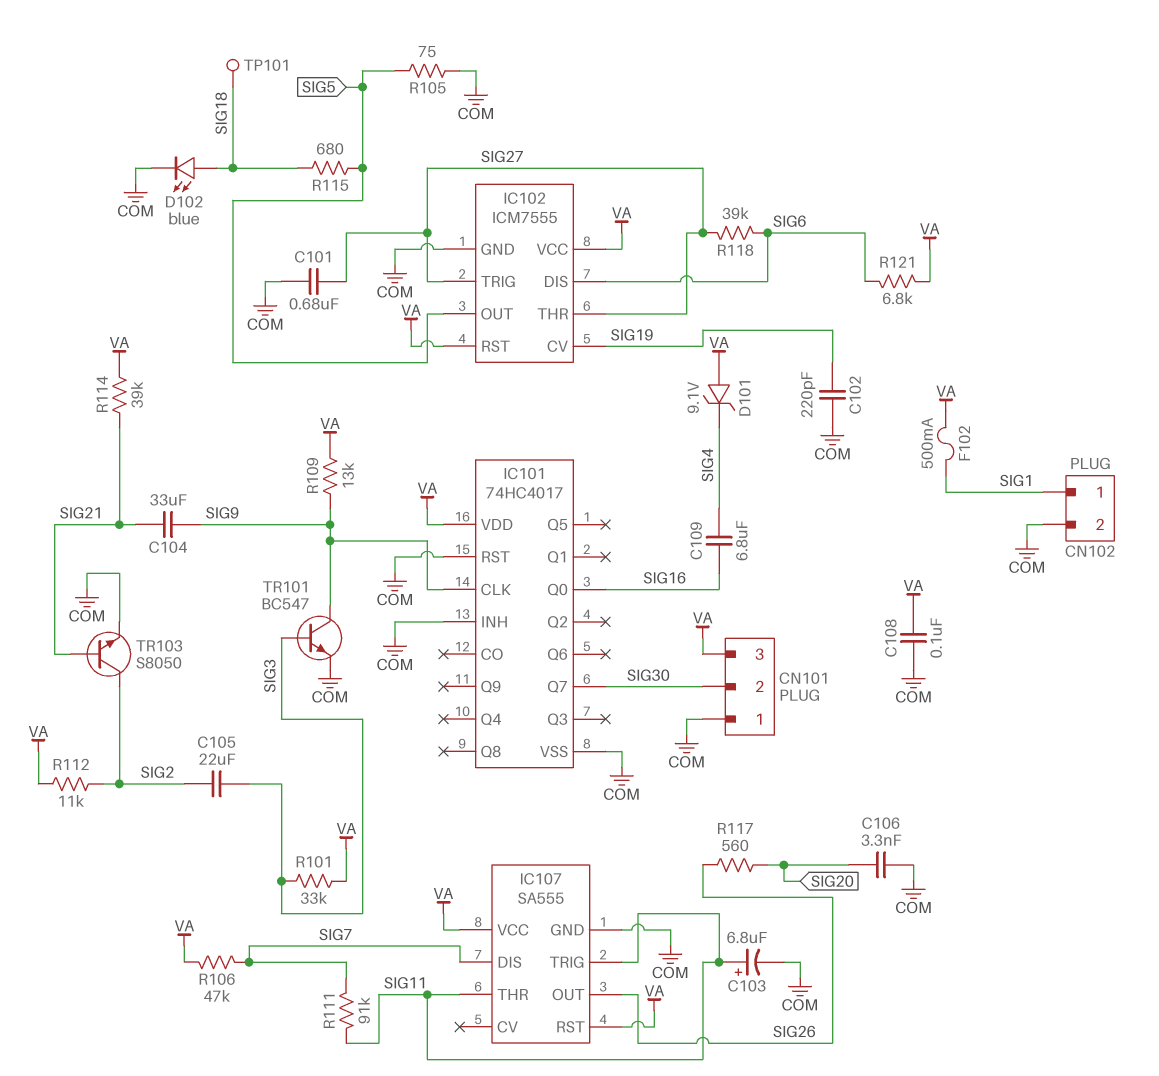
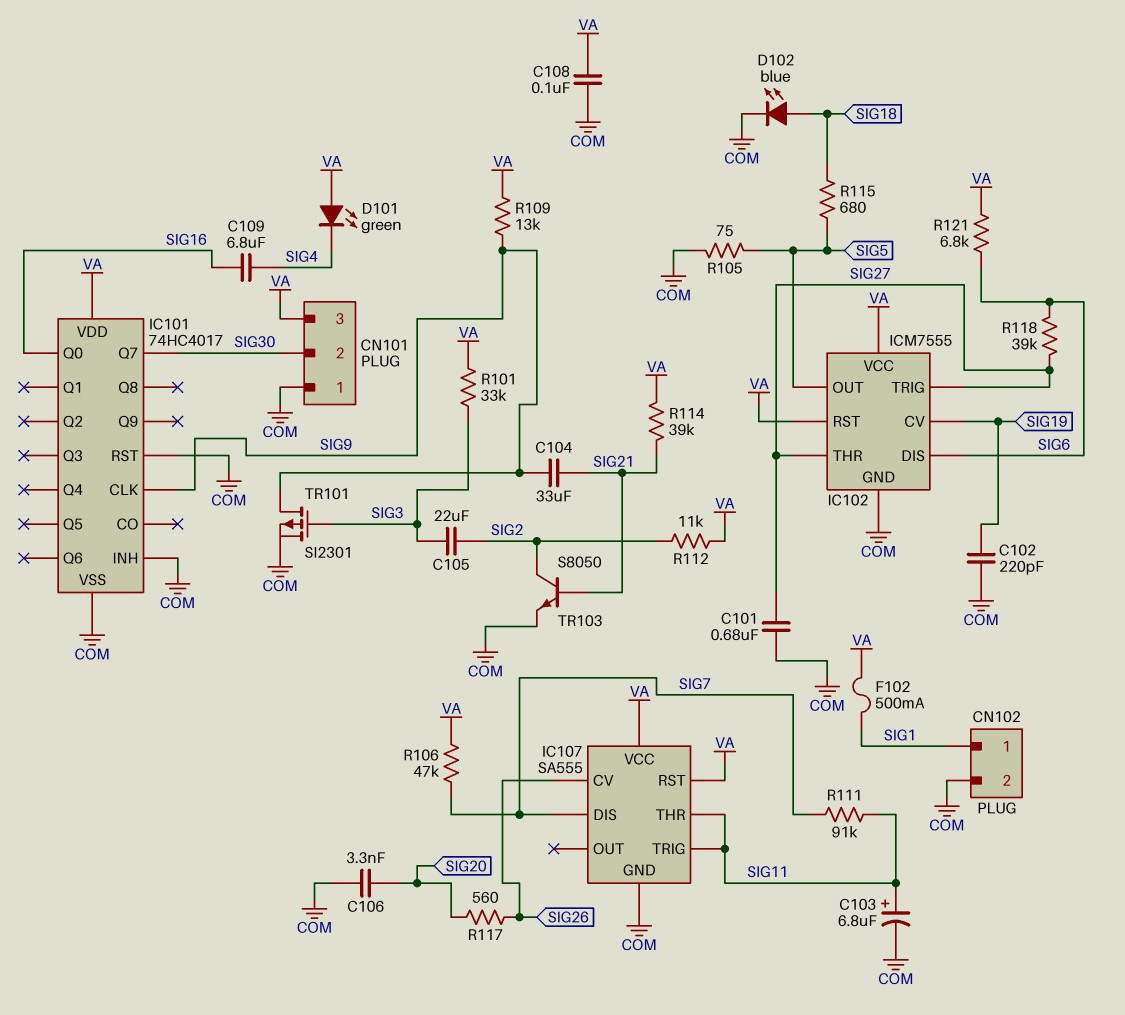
D101: zener 9.1V (A VA, K SIG4) -> LED green (A VA, K SIG4)
IC107 pin CV: none -> SIG26
IC107 pin OUT: SIG26 -> none
TP101: test point (SIG18) -> none
TR101: NPN BC547 (B SIG3, C SIG9, E COM) -> PMOS SI2301 (G SIG3, D SIG9, S COM)

